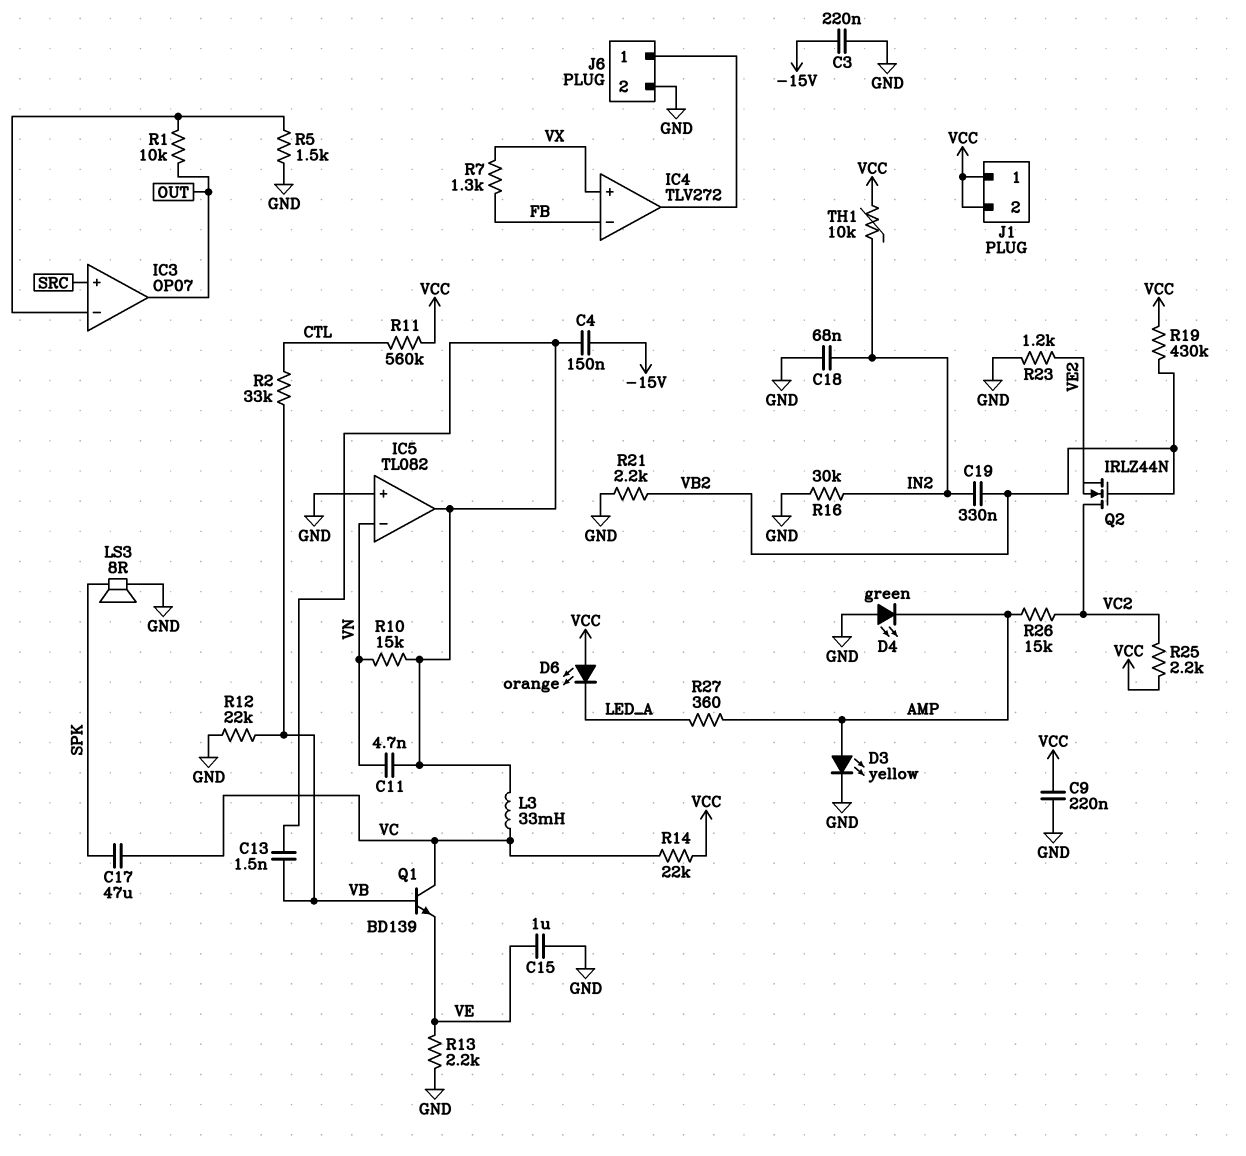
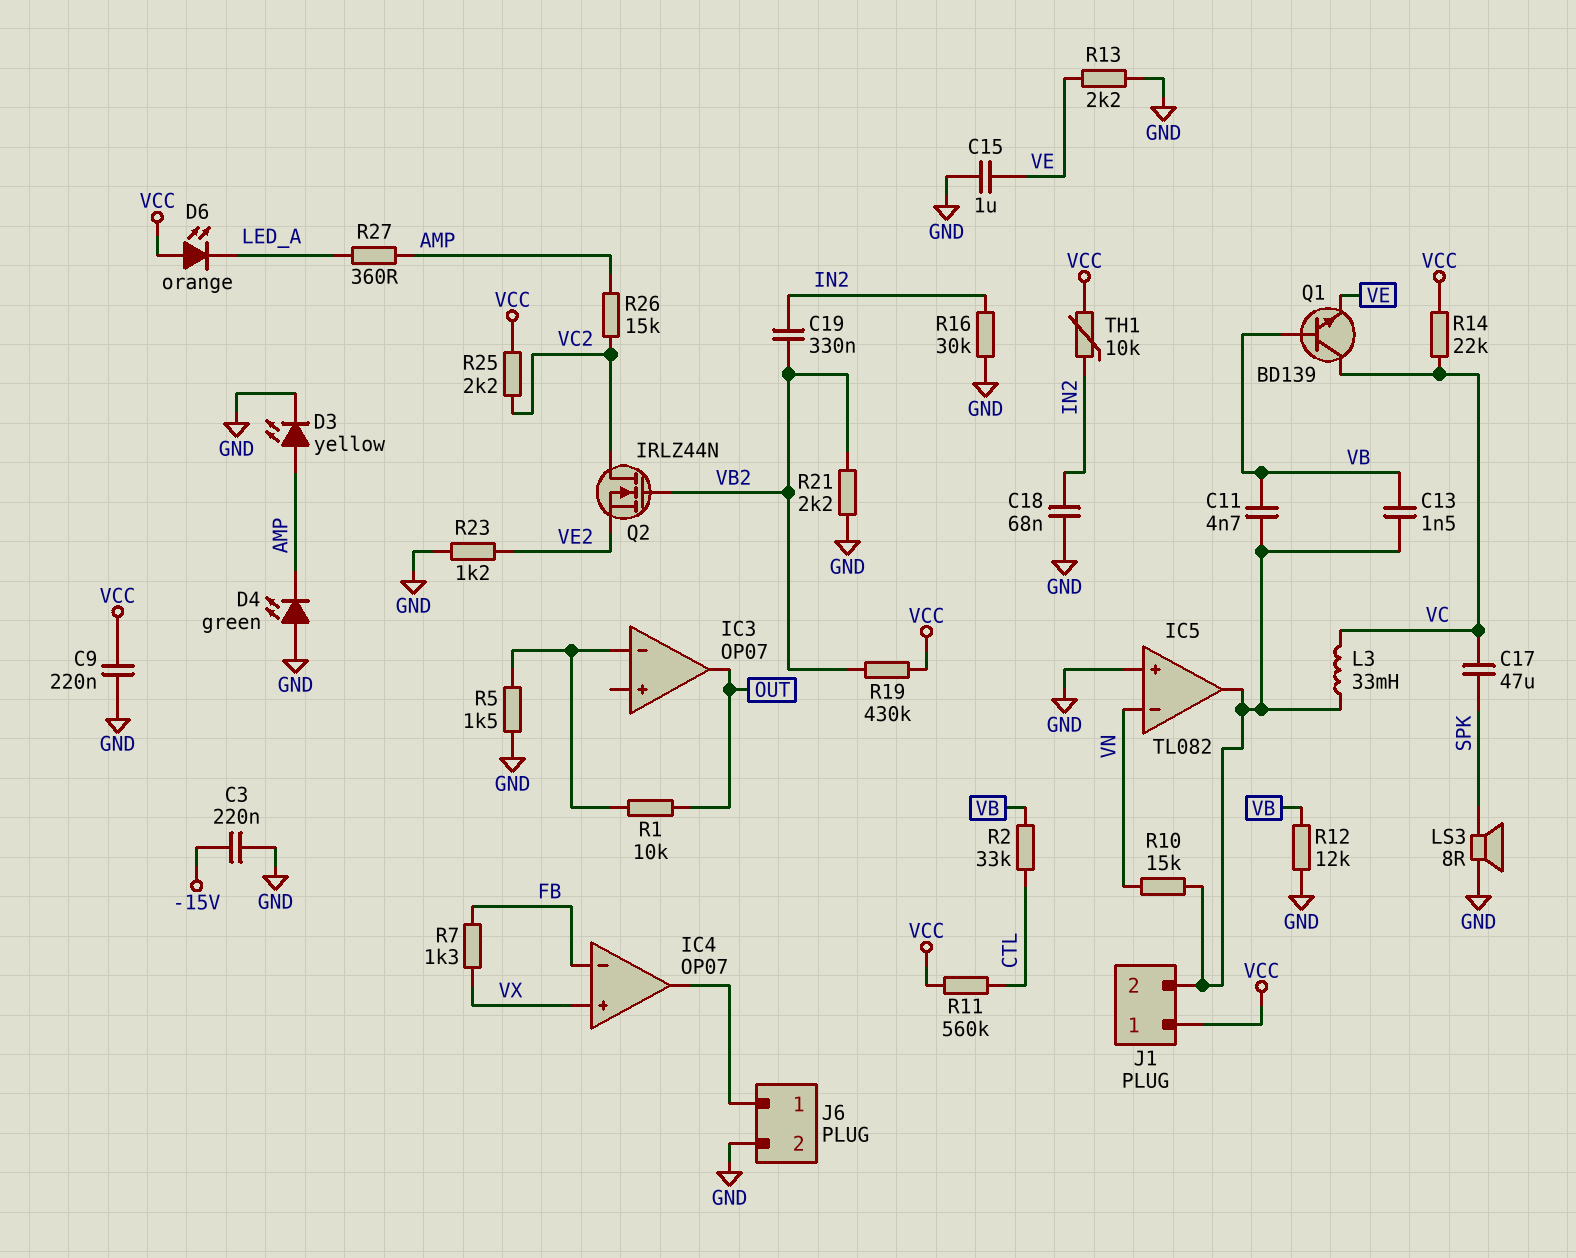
C4: 150nF (-15V, IC5/out) -> none
C11: 4.7nF (IC5/out, VN) -> 4.7nF (IC5/out, VB)
IC3 pin in+: SRC -> none
IC4: TLV272 -> OP07
J1 pin 2: VCC -> IC5/out
R12: 22k (GND, VB) -> 12k (GND, VB)

